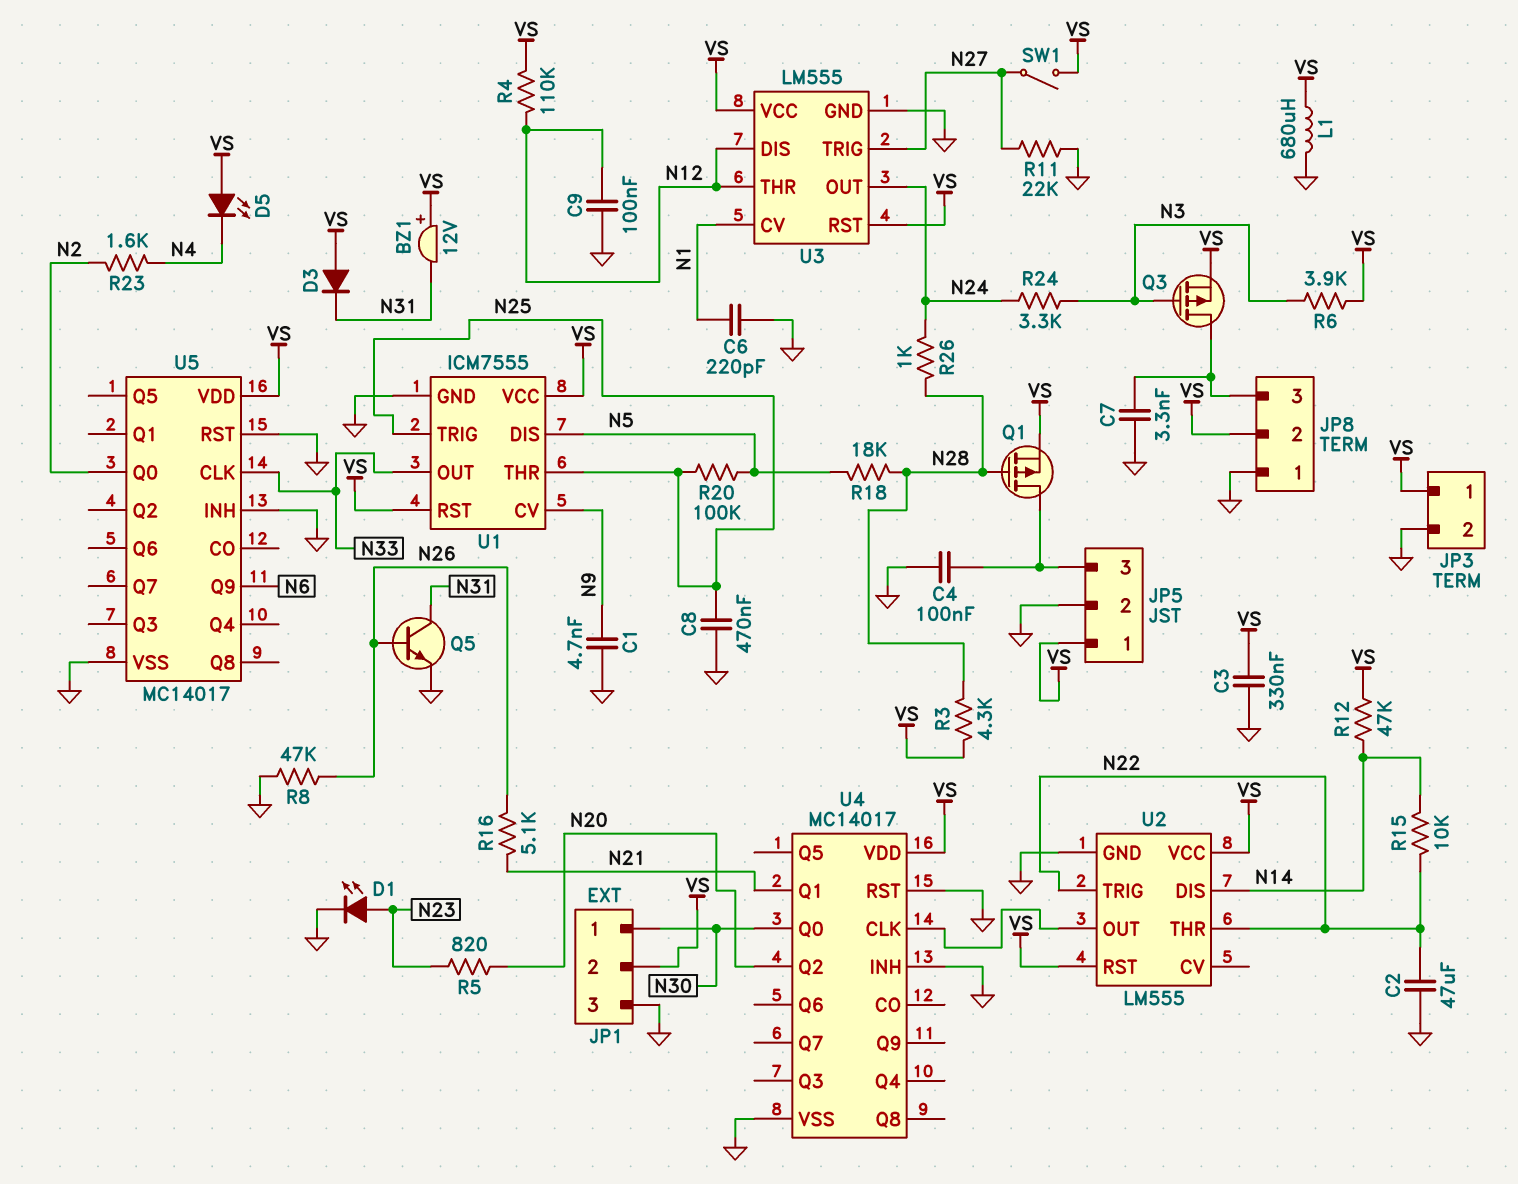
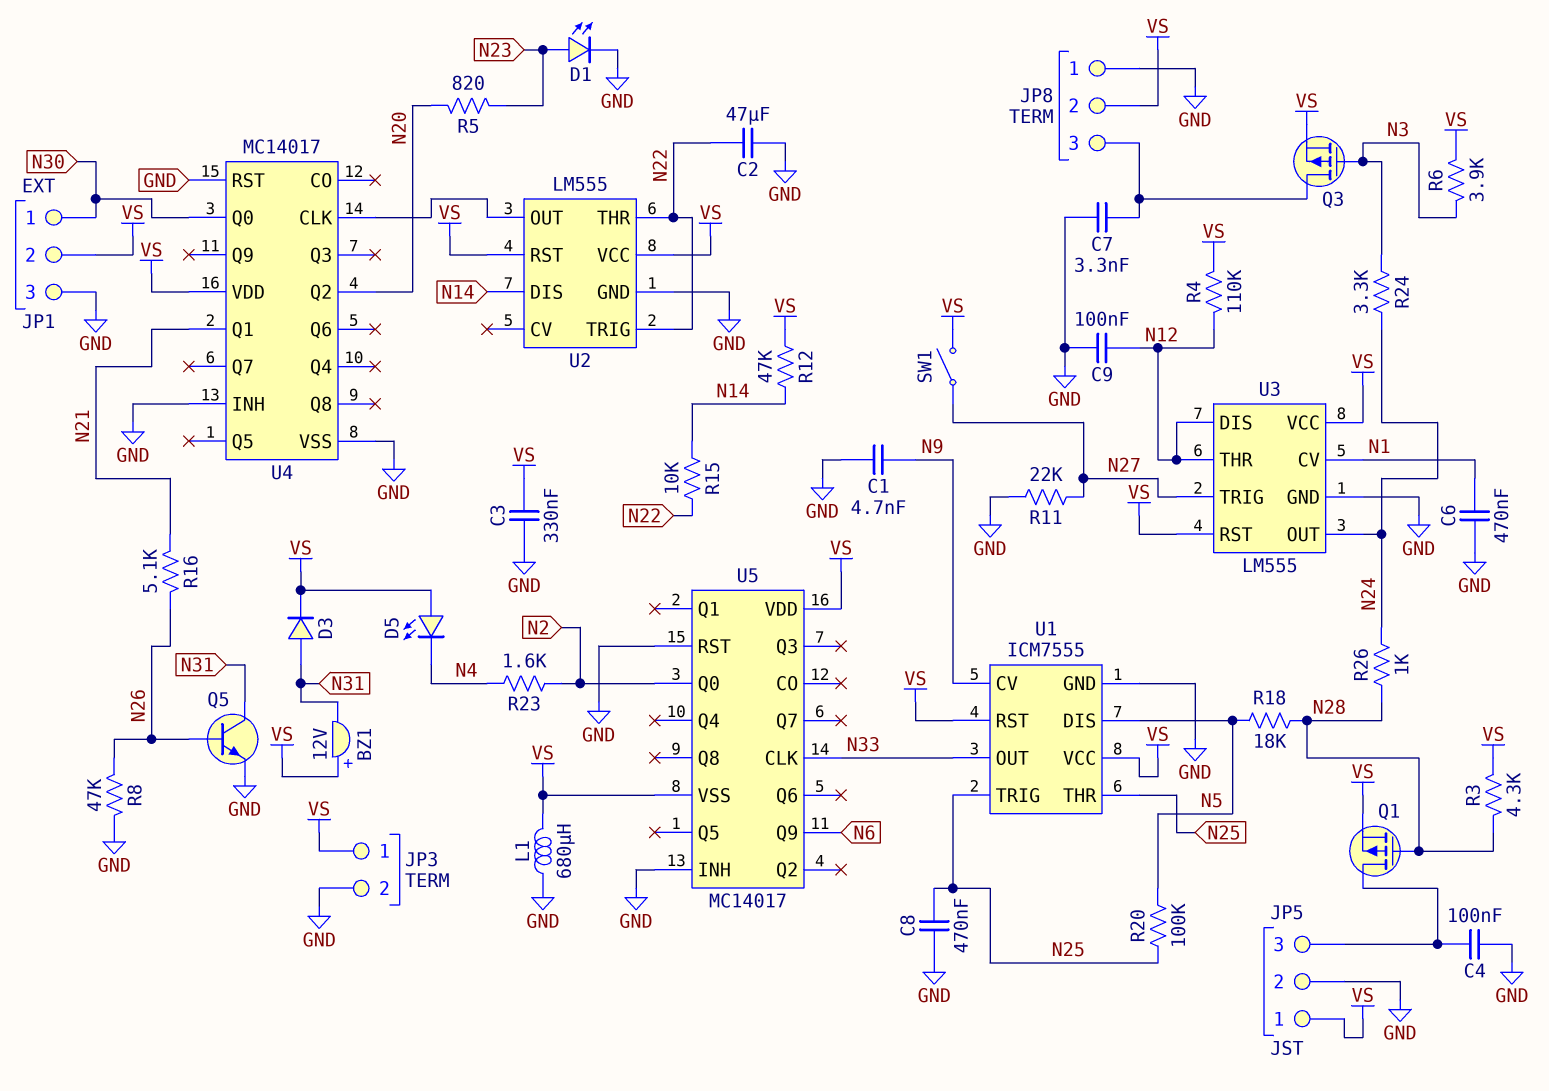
C6: 220pF (GND, N1) -> 470nF (GND, N1)
D3: diode (A VS, K N31) -> diode (A N31, K VS)
U5 pin VSS: GND -> VS

